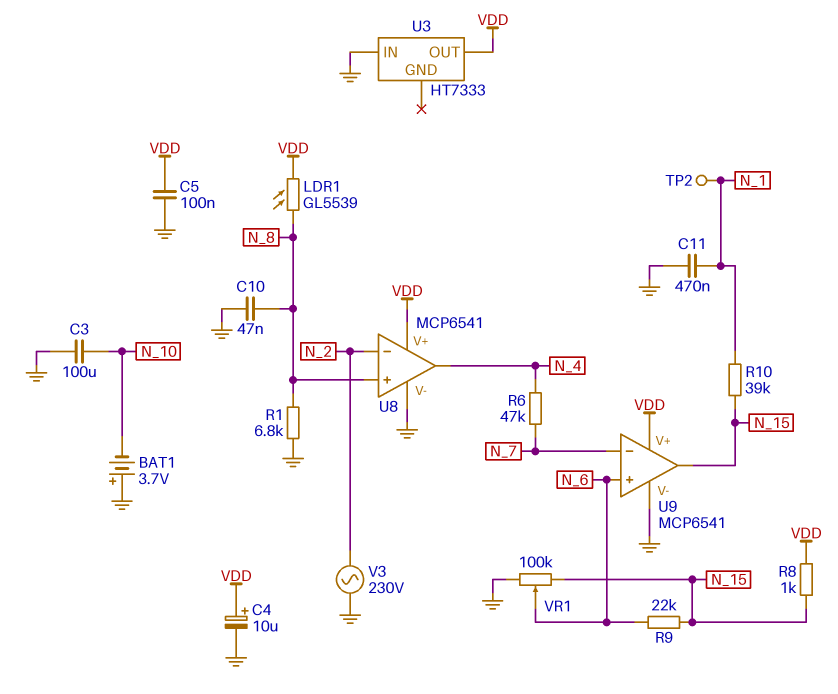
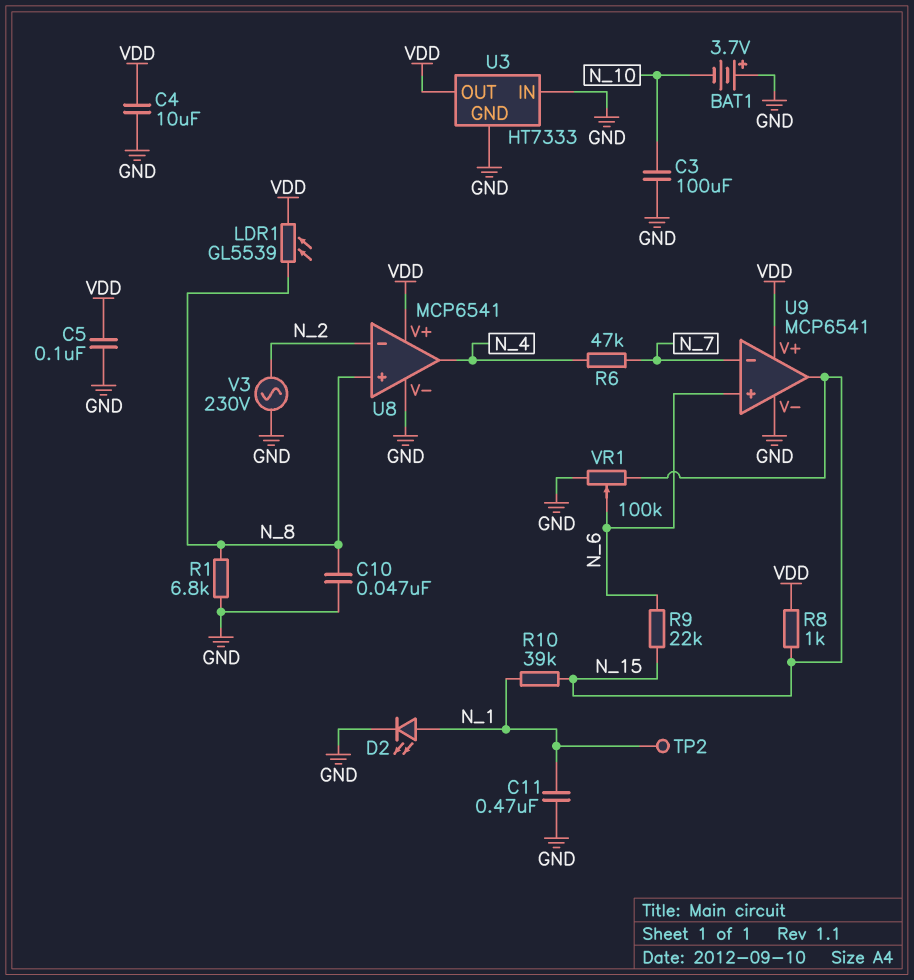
C4: 10uF (plus VDD, minus GND) -> 10uF (GND, VDD)
D2: none -> LED (A N_1, K GND)
U3 pin GND: none -> GND

